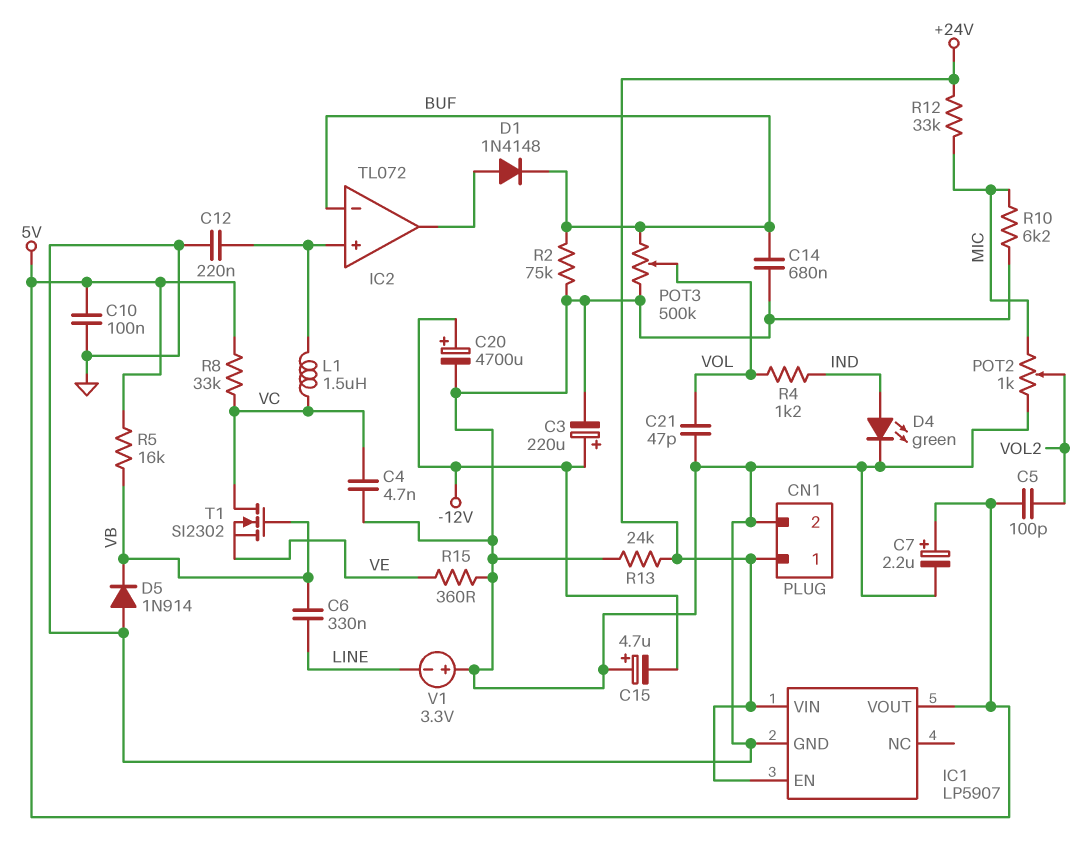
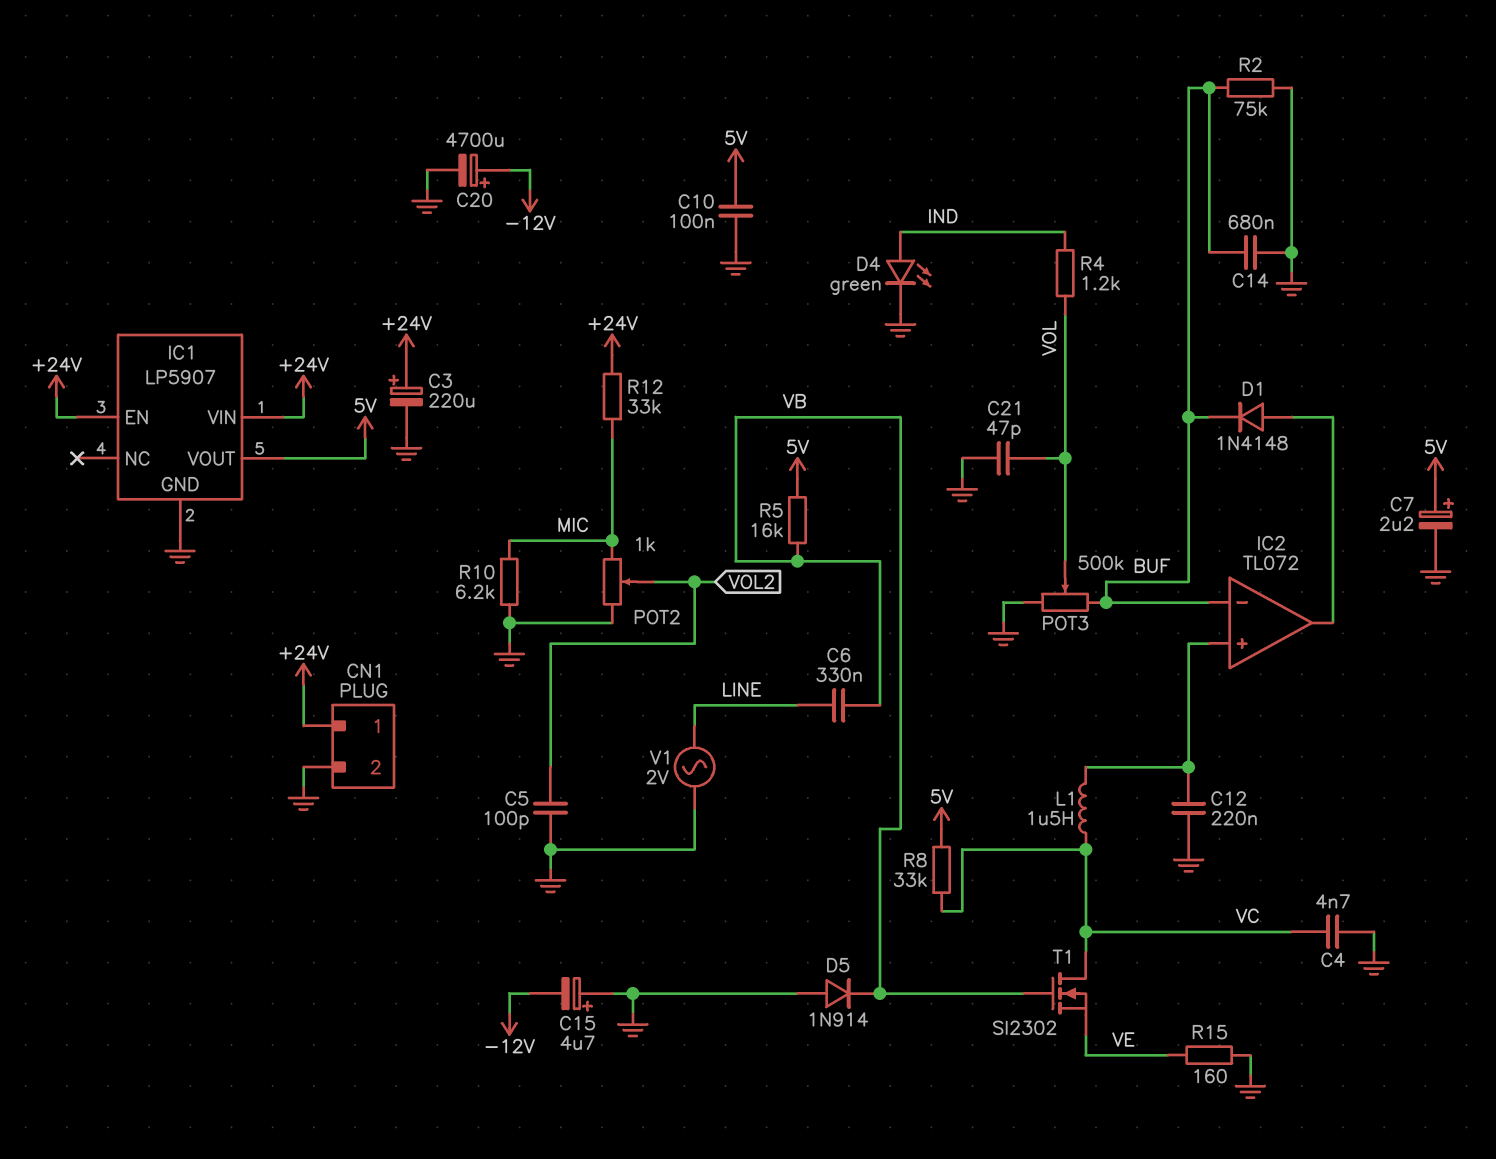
C3: 220uF (plus -12V, minus GND) -> 220uF (plus +24V, minus GND)
C5: 100pF (5V, VOL2) -> 100pF (GND, VOL2)
R13: 24k (+24V, GND) -> none
R15: 360 (GND, VE) -> 160 (GND, VE)
V1: 3.3V (plus GND, minus LINE) -> AC 2V (GND, LINE)

